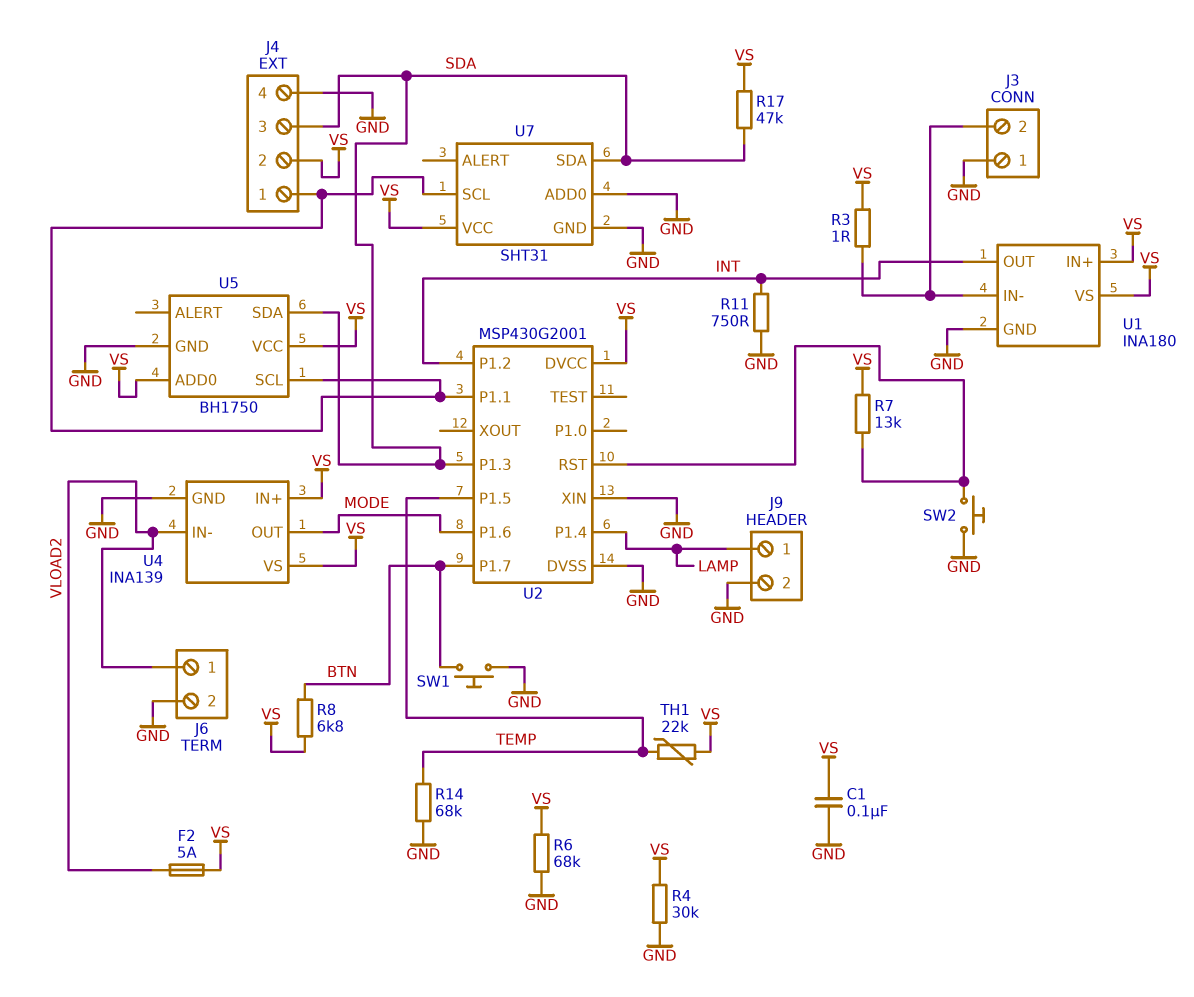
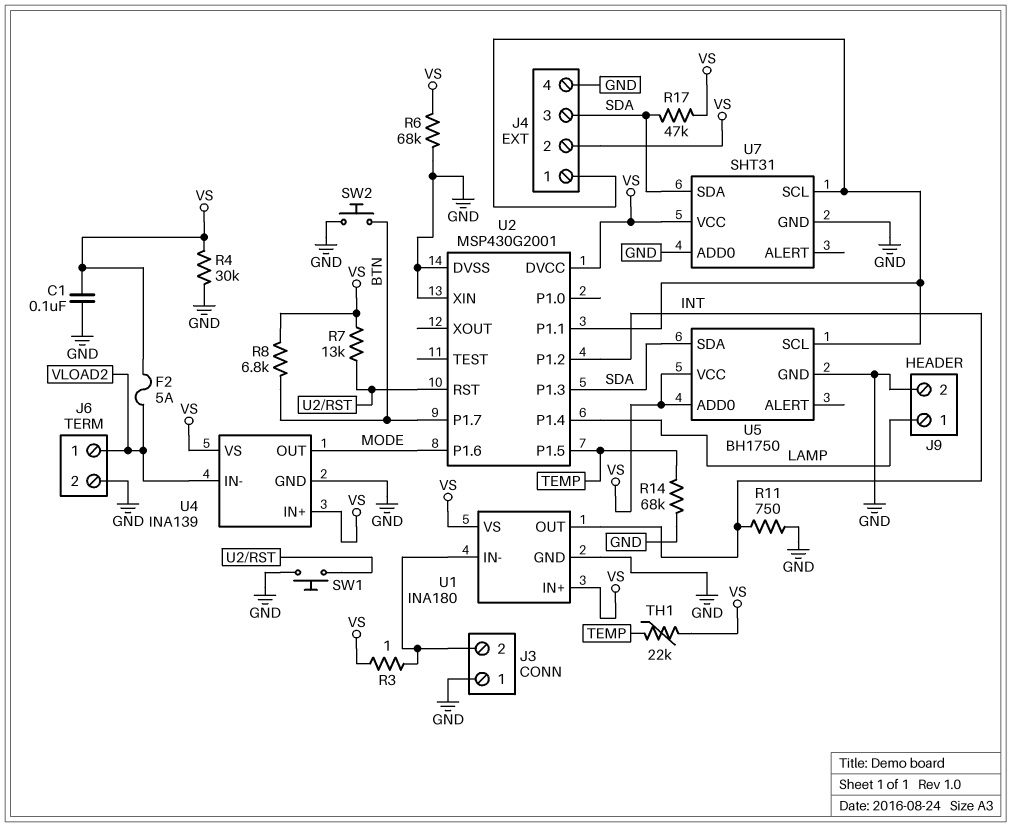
SW1: button (BTN, GND) -> button (GND, U2/RST)
SW2: button (GND, U2/RST) -> button (BTN, GND)

